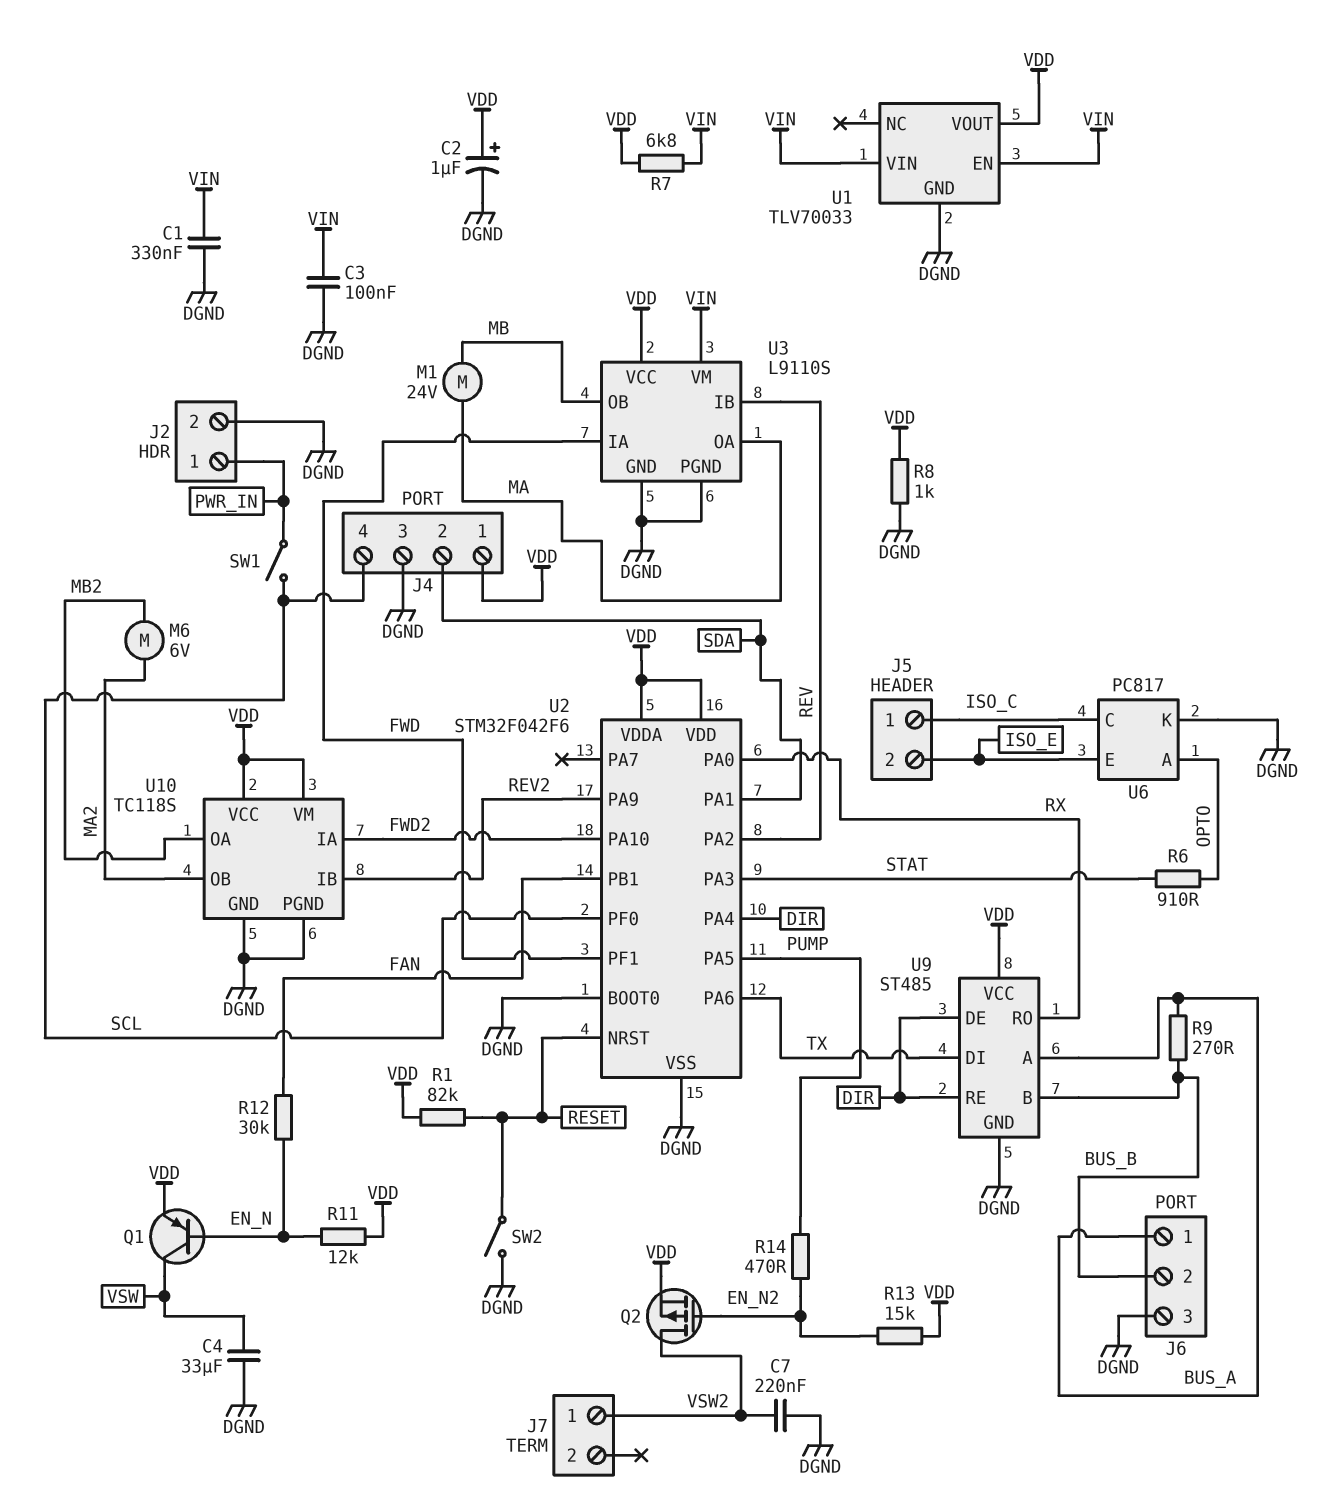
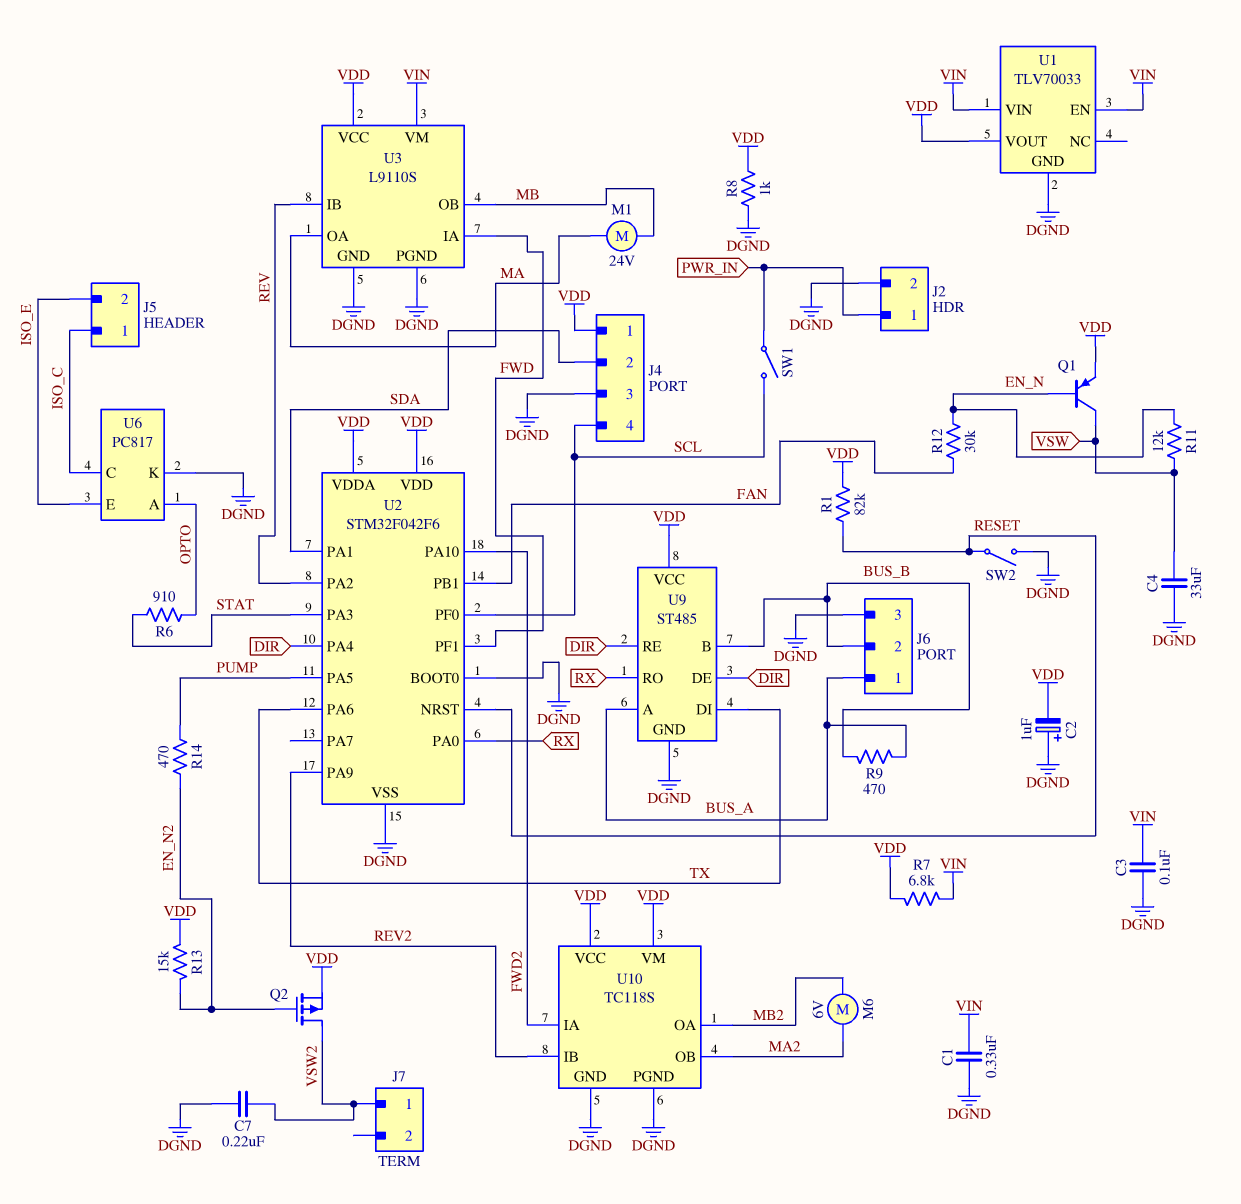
C2: 1uF (plus VDD, minus DGND) -> 1uF (plus DGND, minus VDD)
R9: 270 (BUS_A, BUS_B) -> 470 (BUS_A, BUS_B)
R11: 12k (EN_N, VDD) -> 12k (EN_N, VSW)

